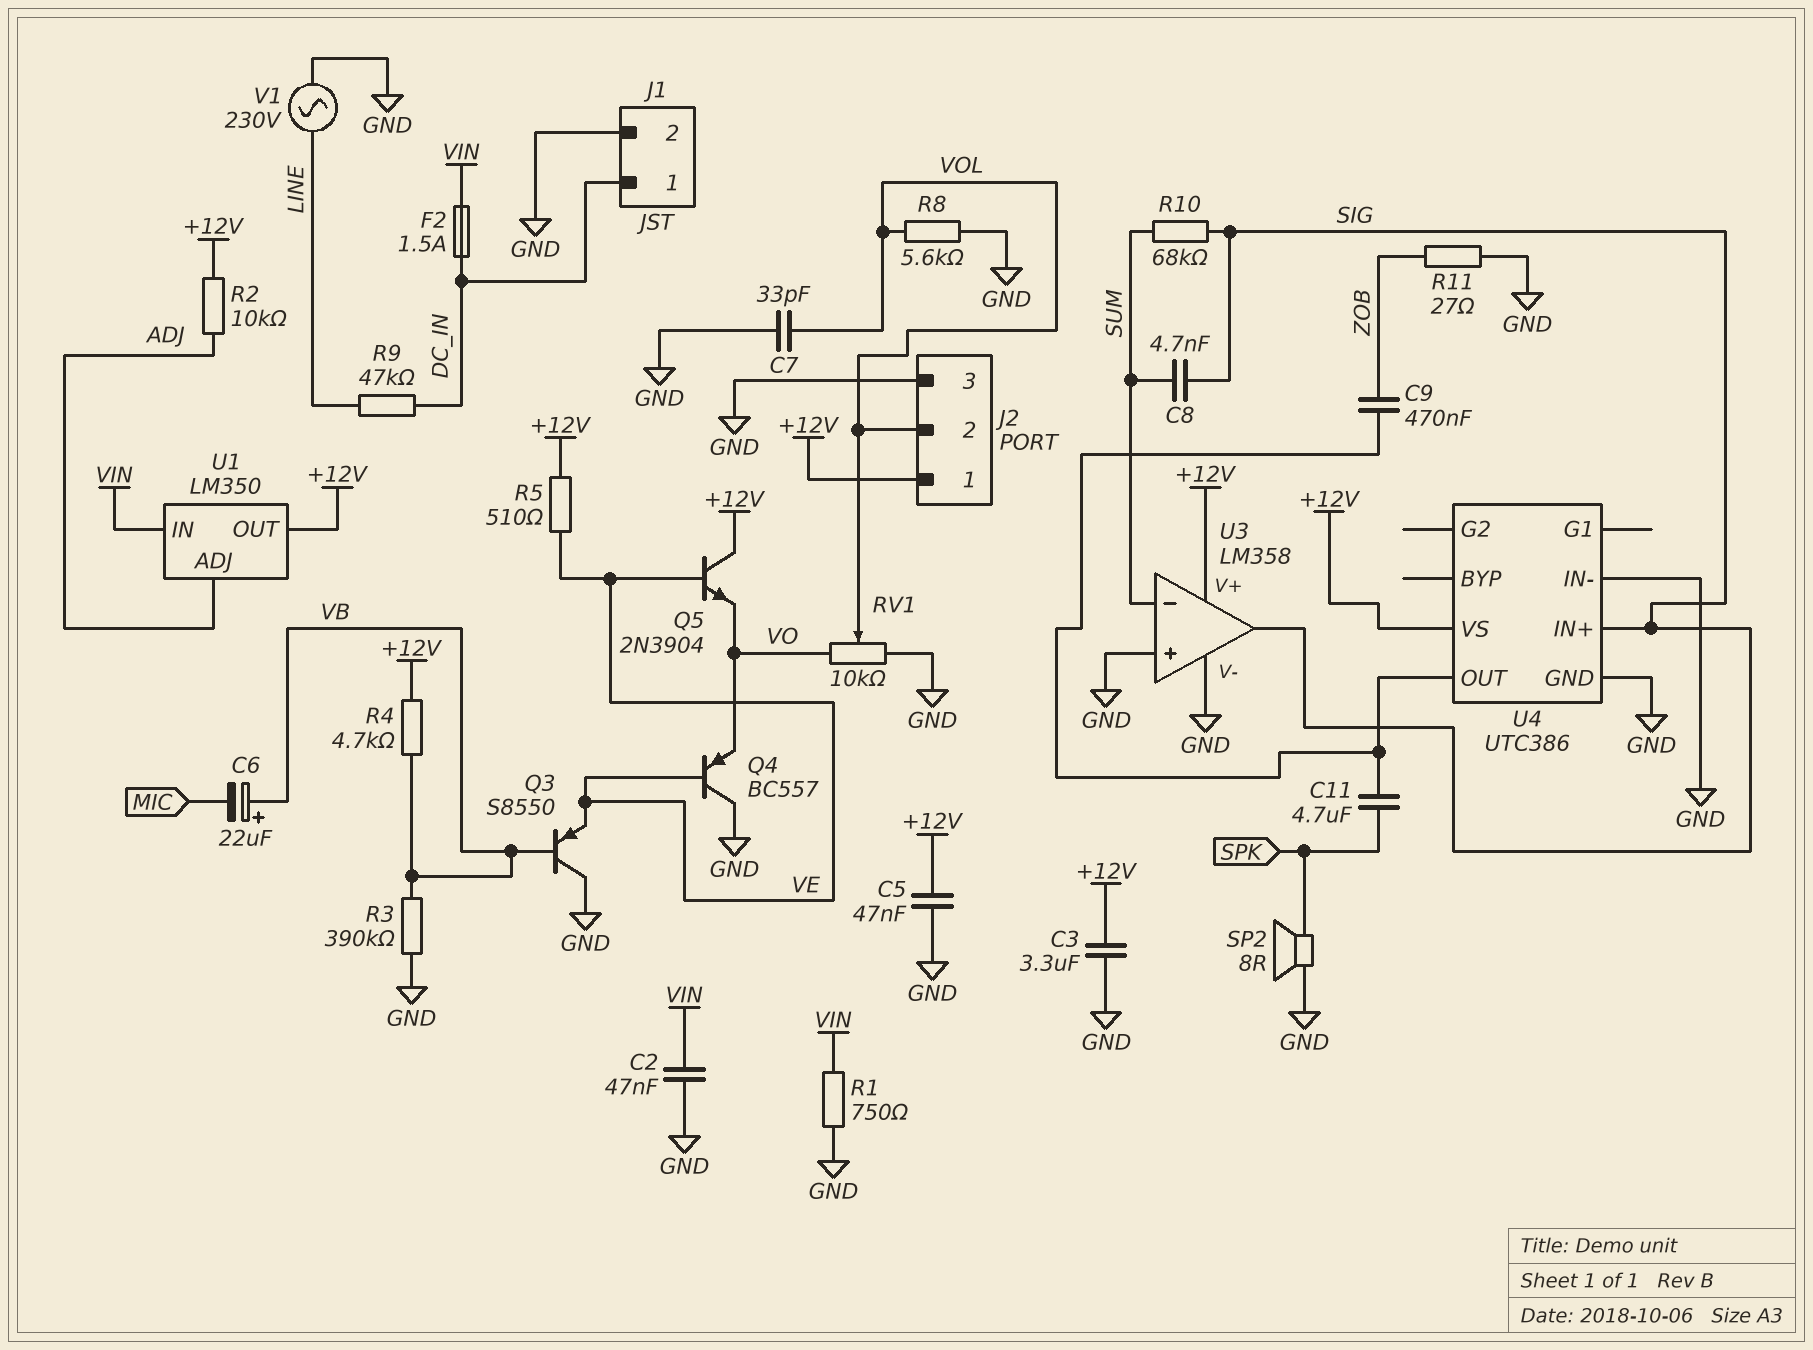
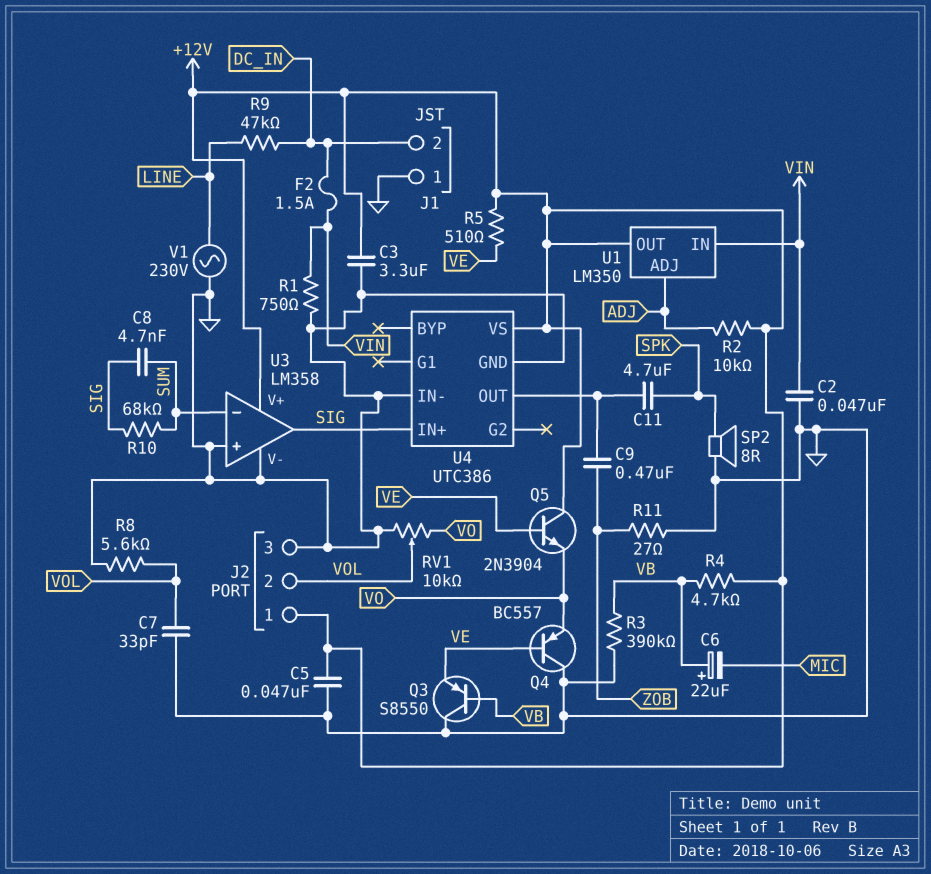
J1 pin 1: DC_IN -> GND
J1 pin 2: GND -> DC_IN

